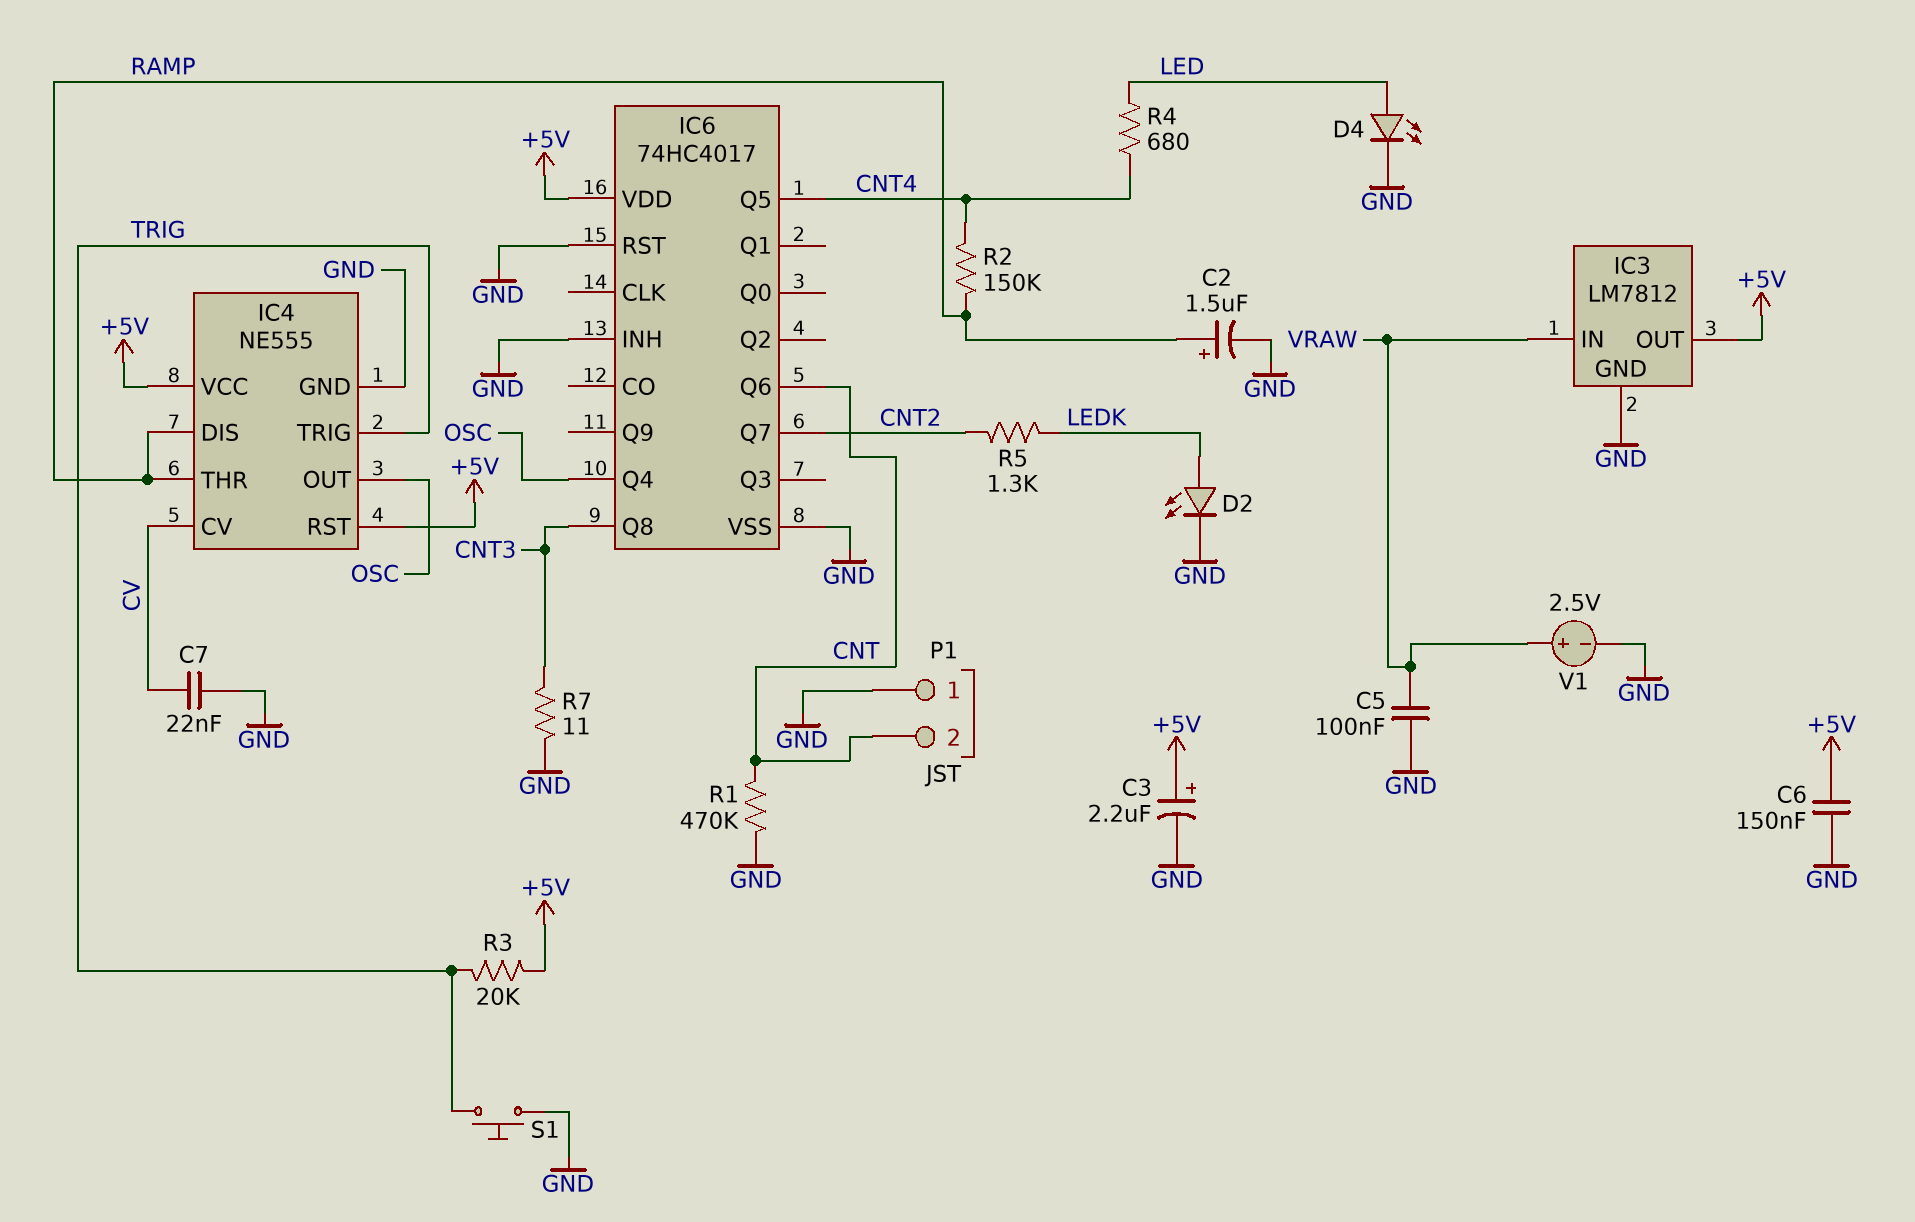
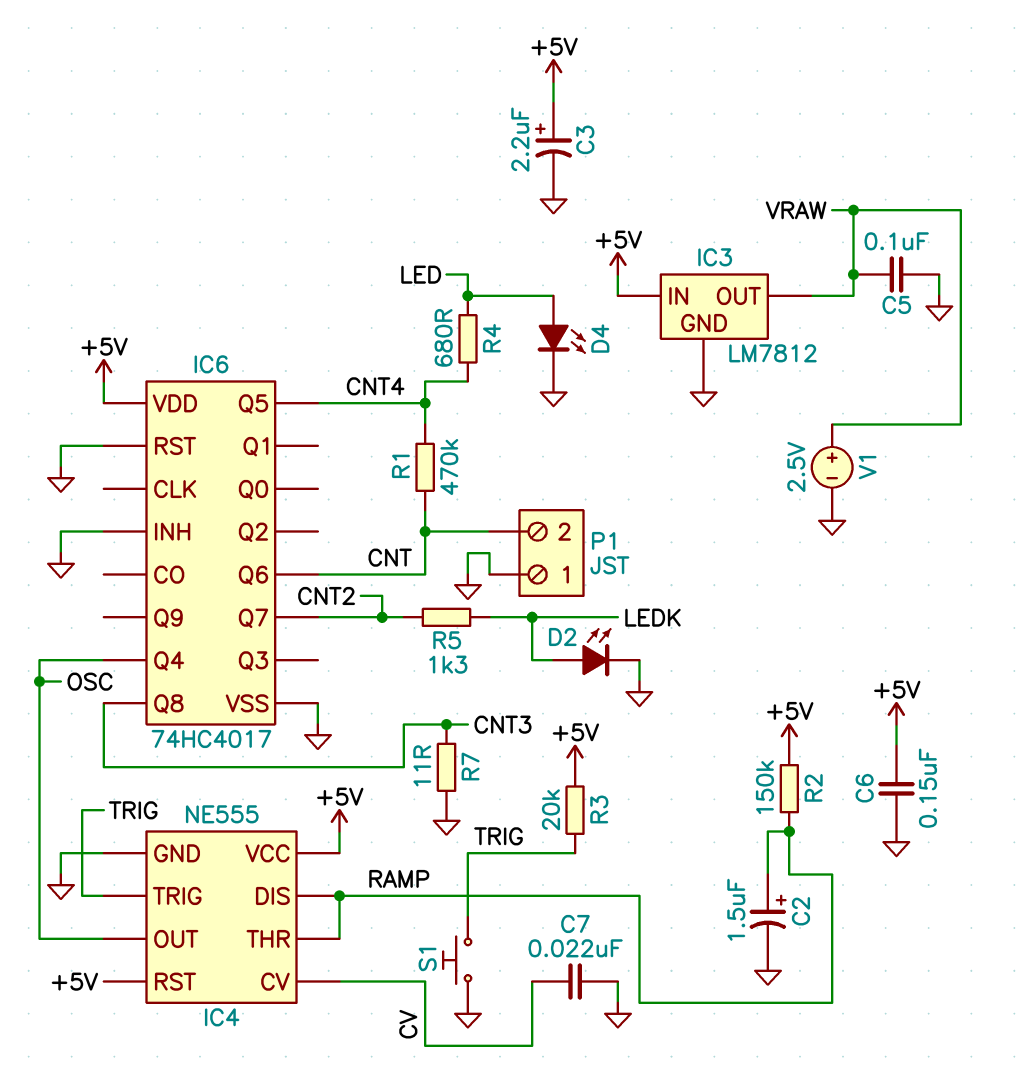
IC3 pin IN: VRAW -> +5V
IC3 pin OUT: +5V -> VRAW
R1: 470k (CNT, GND) -> 470k (CNT, CNT4)
R2: 150k (CNT4, RAMP) -> 150k (+5V, RAMP)

